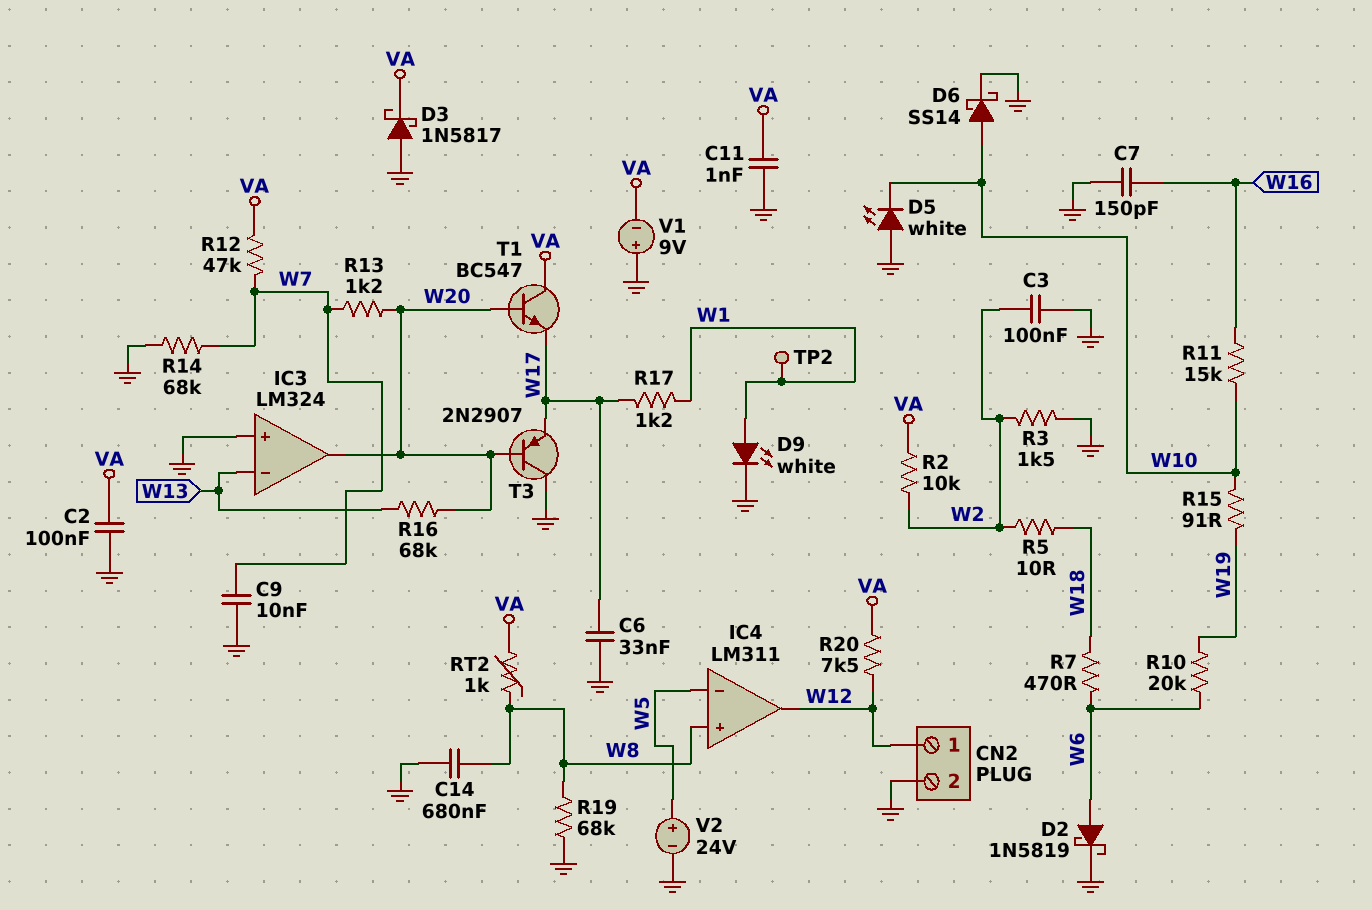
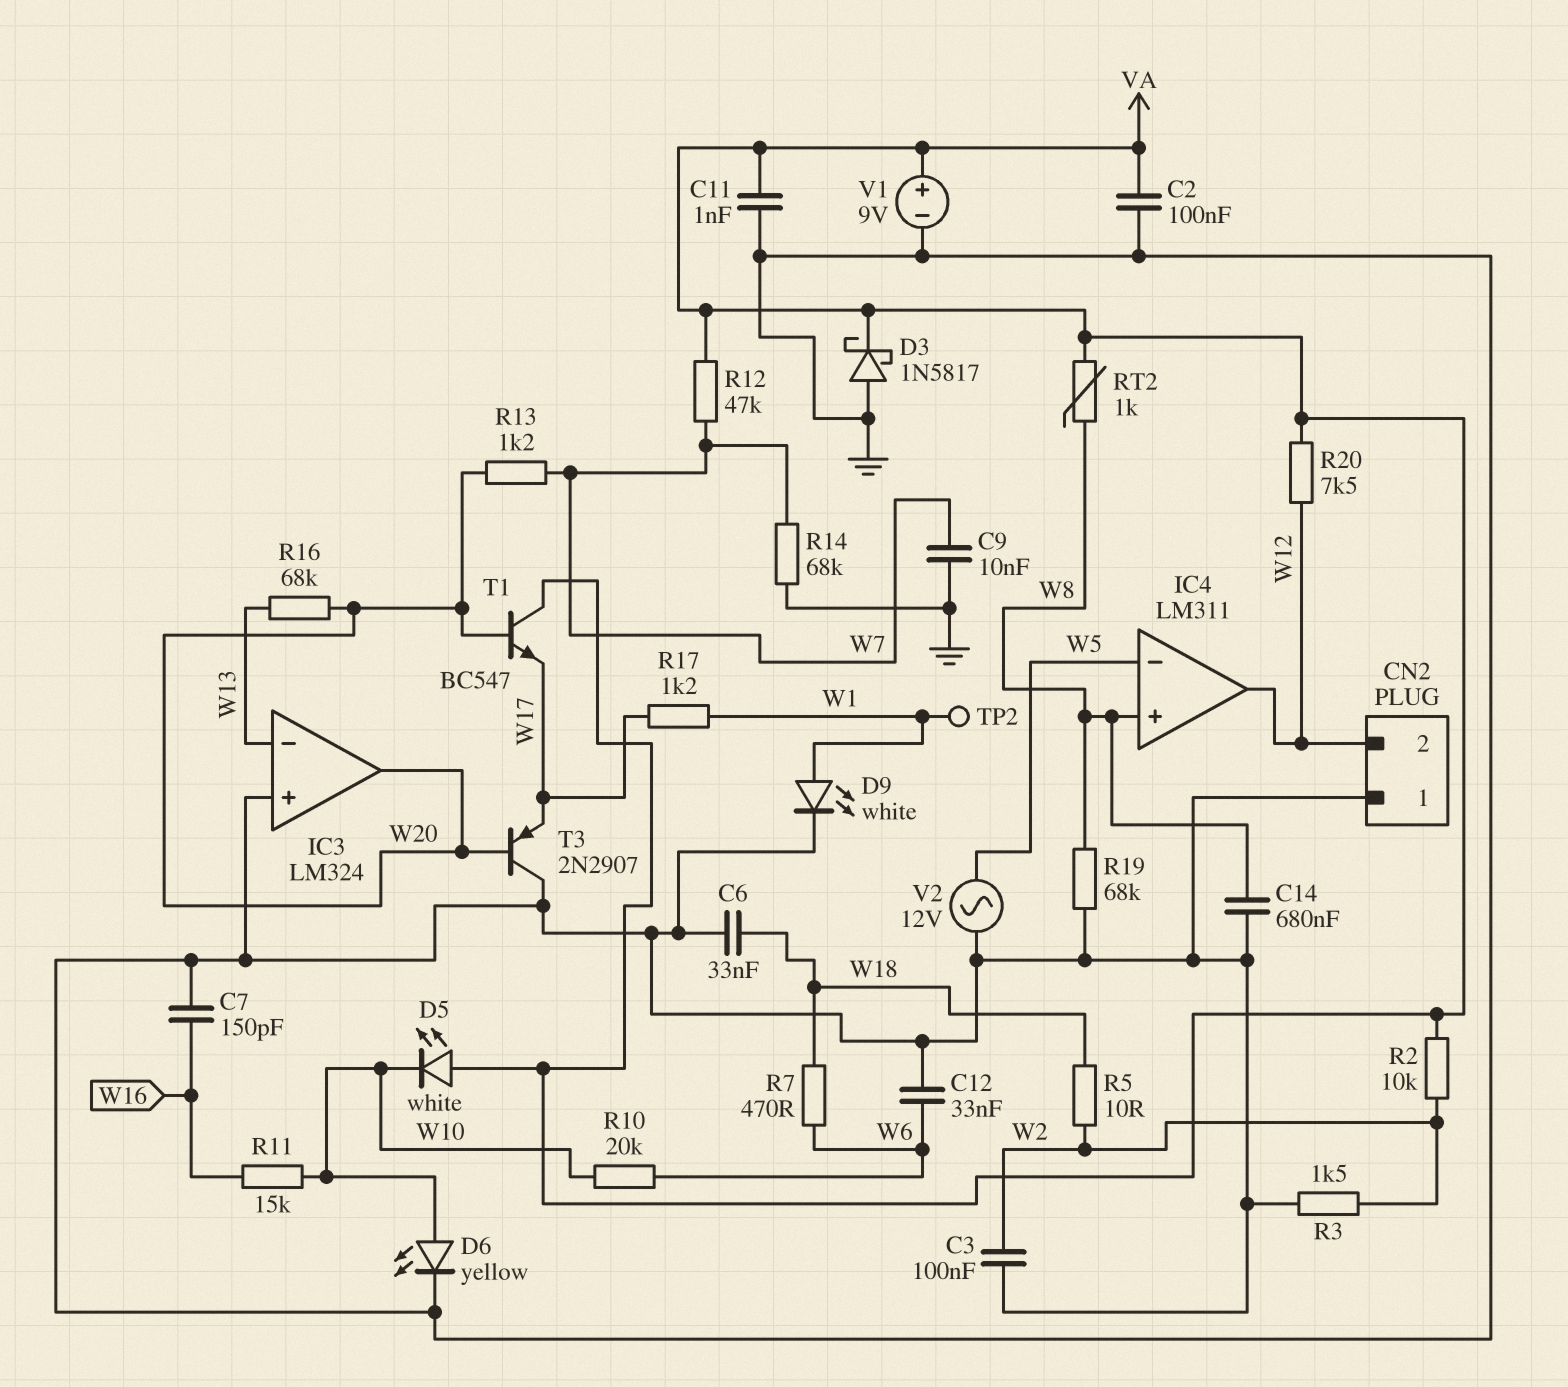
C6: 33nF (GND, W17) -> 33nF (GND, W18)
C12: none -> 33nF (GND, W6)
CN2 pin 1: W12 -> GND
CN2 pin 2: GND -> W12
D2: schottky 1N5819 (A W6, K GND) -> none
D5: LED white (A GND, K W10) -> LED white (A VA, K W10)
D6: schottky SS14 (A W10, K GND) -> LED yellow (A W10, K GND)
R10: 20k (W6, W19) -> 20k (W6, W10)
R15: 91 (W10, W19) -> none
V1: 9V (plus GND, minus VA) -> 9V (plus VA, minus GND)
V2: 24V (plus W5, minus GND) -> AC 12V (GND, W5)

